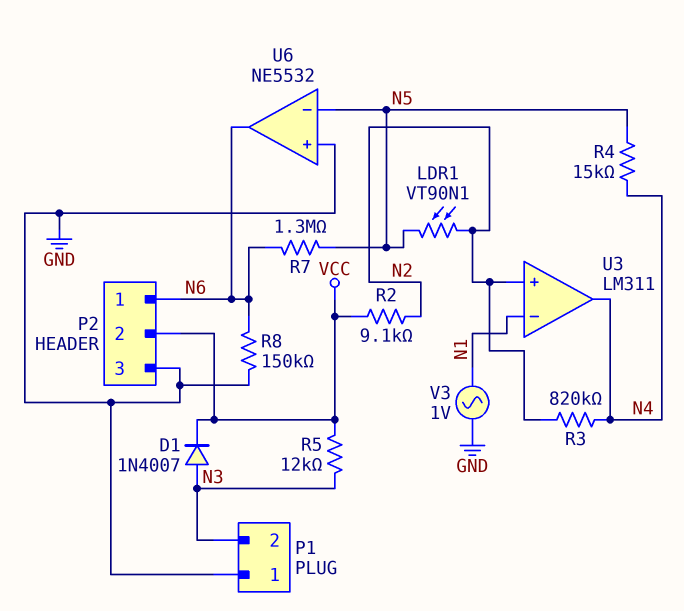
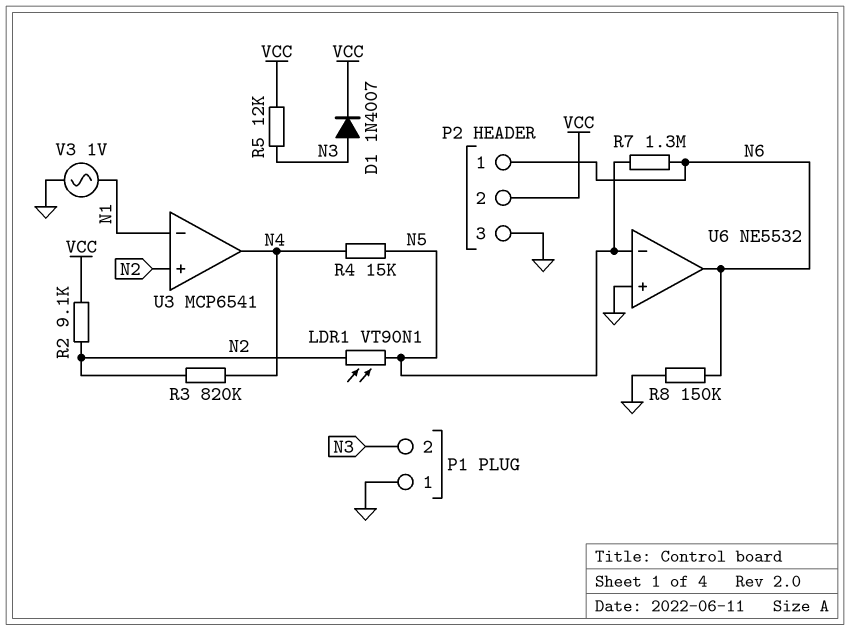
U3: LM311 -> MCP6541

